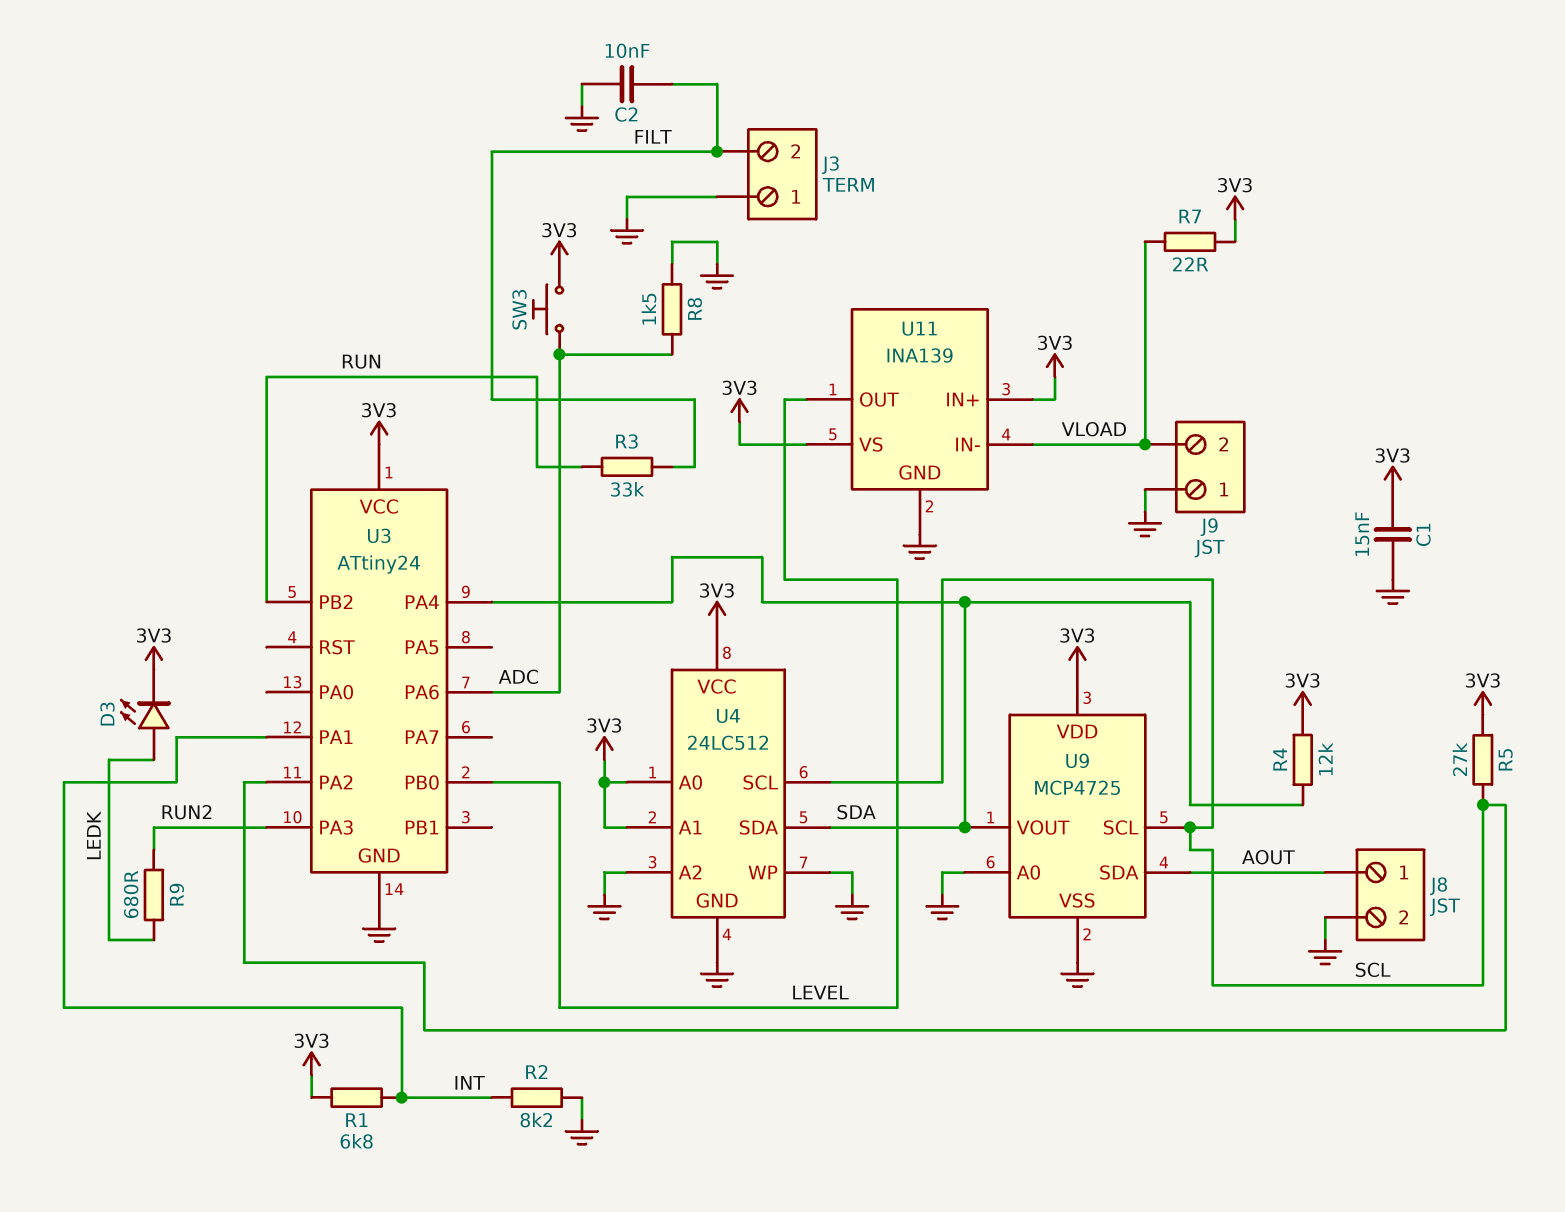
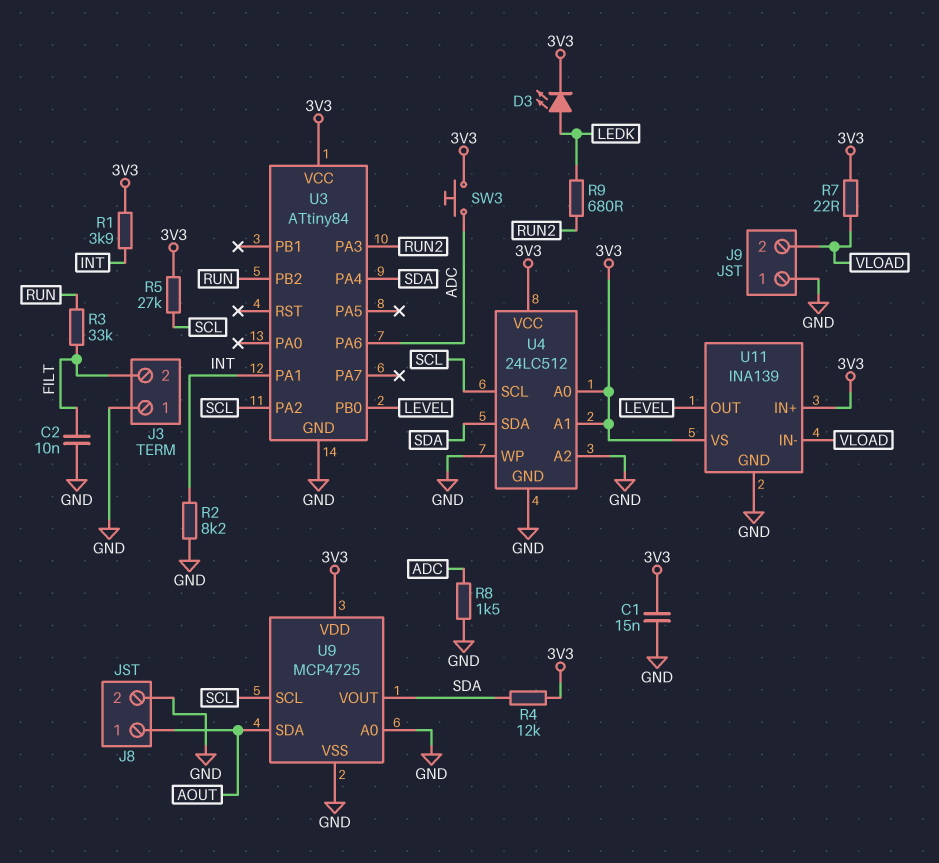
R1: 6.8k (3V3, INT) -> 3.9k (3V3, INT)
U3: ATtiny24 -> ATtiny84

